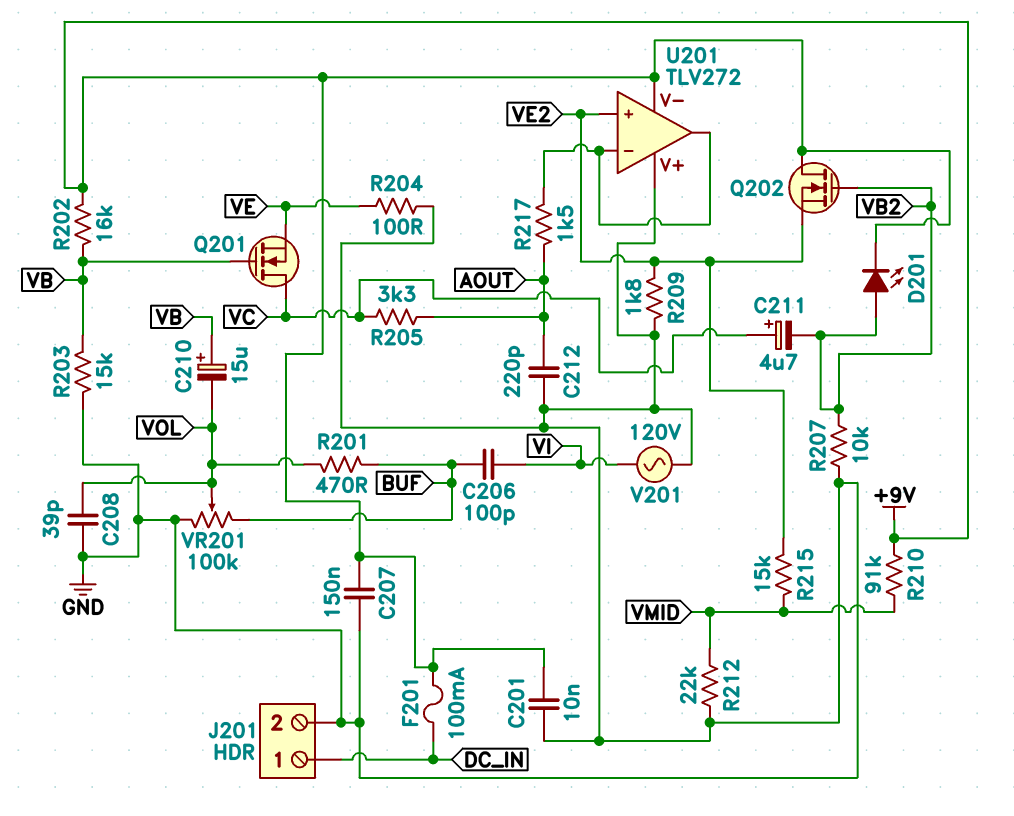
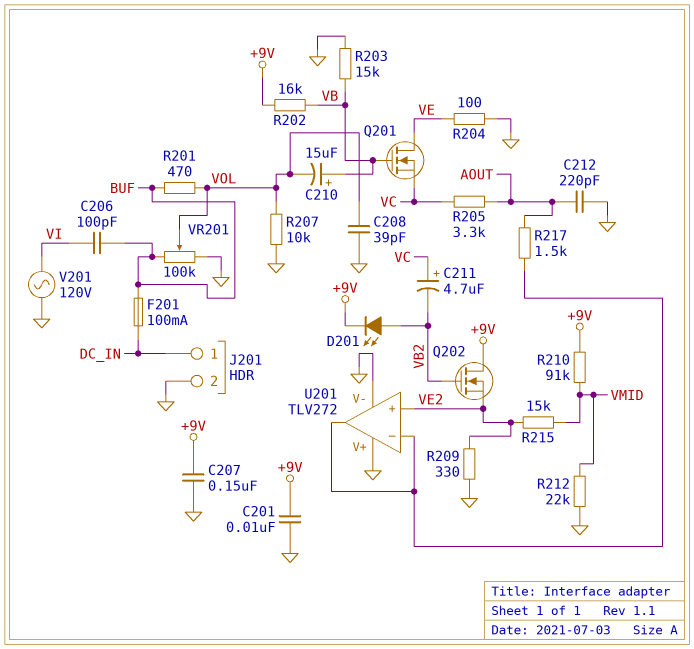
F201: 100mA (+9V, DC_IN) -> 100mA (BUF, DC_IN)
Q201: NMOS (G VB, D VC, S VE) -> NMOS (G VB, D VE, S VC)
R207: 10k (GND, VB2) -> 10k (GND, VOL)
R209: 1.8k (GND, VE2) -> 330 (GND, VE2)
U201 pin V-: +9V -> GND

